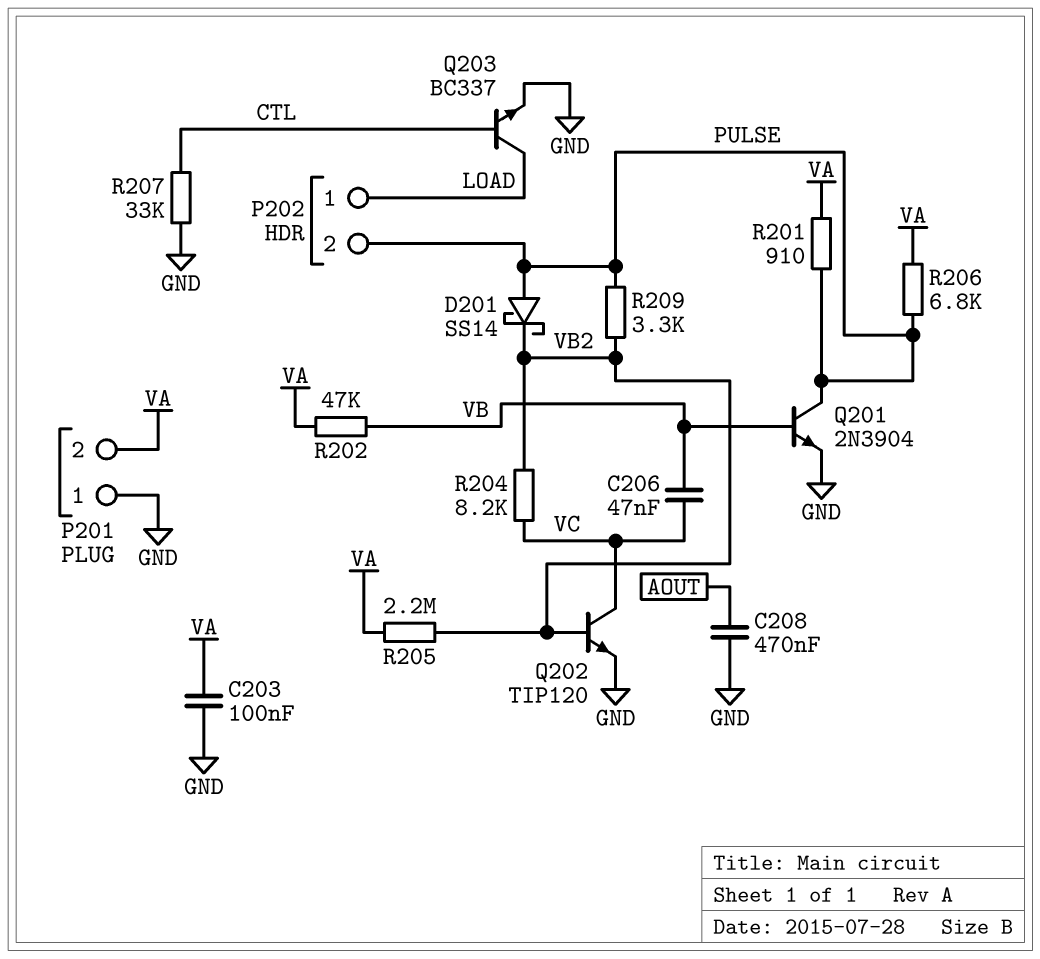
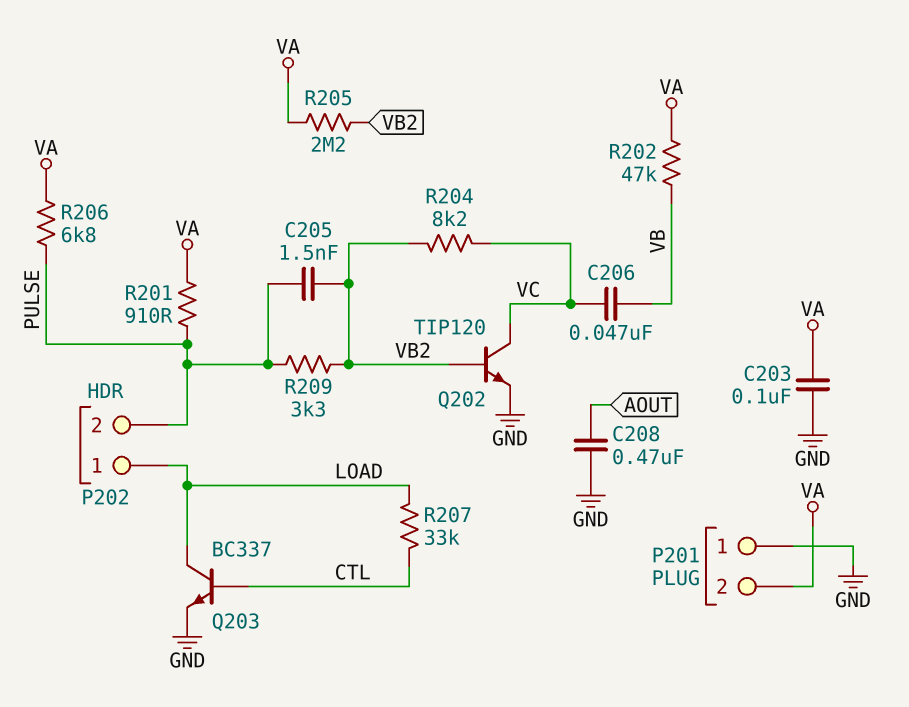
C205: none -> 1.5nF (PULSE, VB2)
D201: schottky SS14 (A PULSE, K VB2) -> none
Q201: NPN 2N3904 (B VB, C PULSE, E GND) -> none
R207: 33k (CTL, GND) -> 33k (CTL, LOAD)

